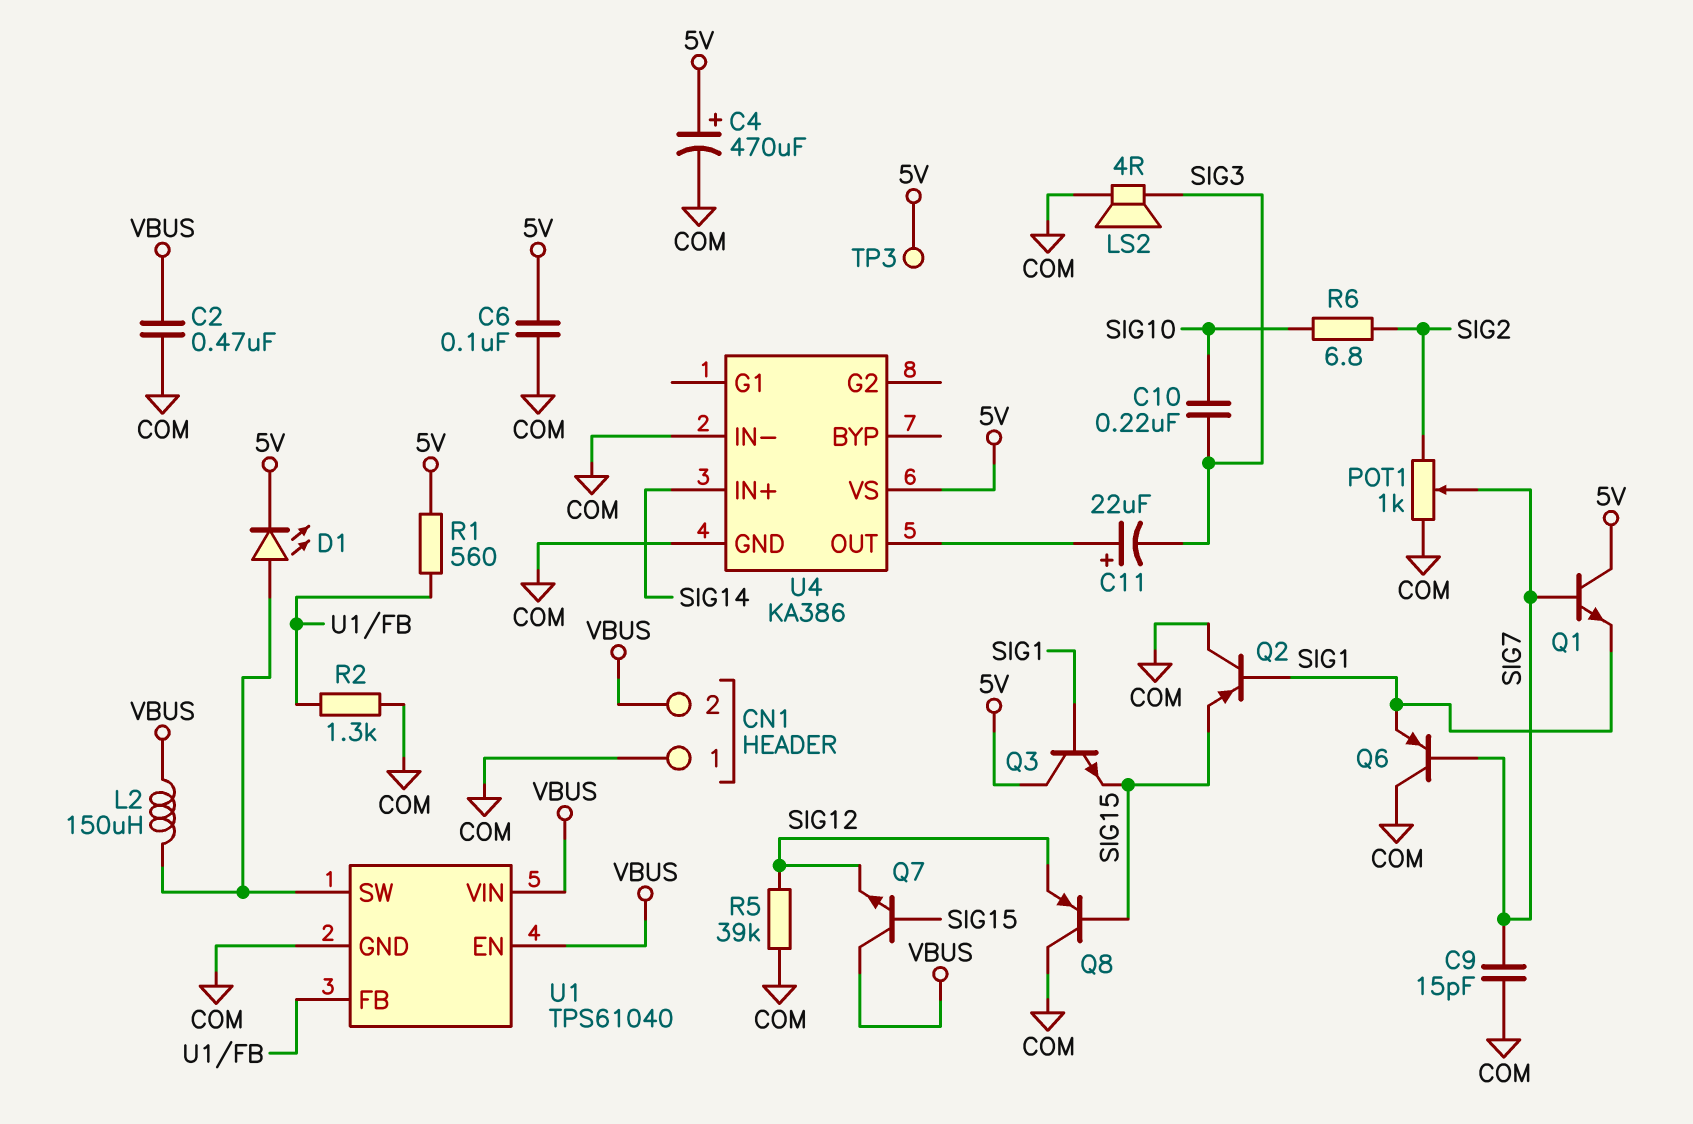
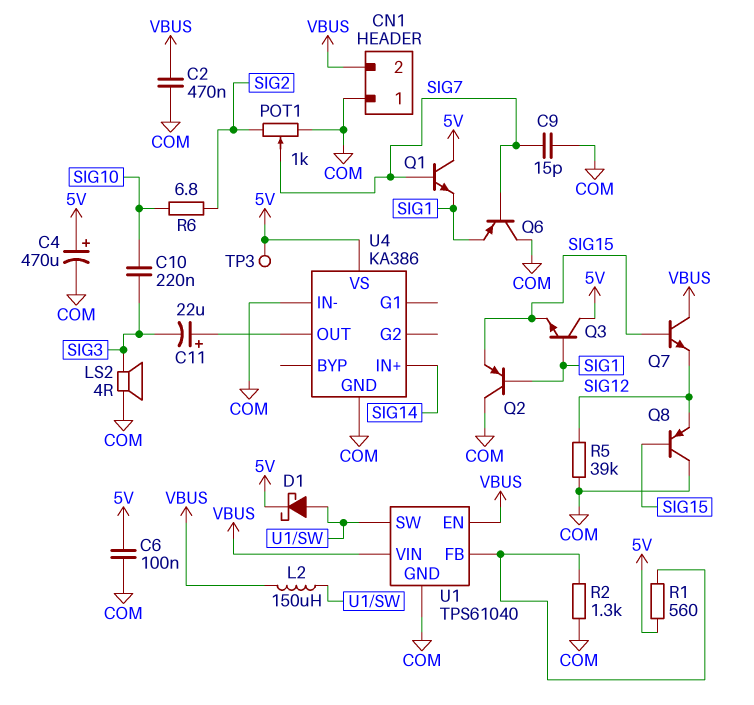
D1: LED (A U1/SW, K 5V) -> schottky (A U1/SW, K 5V)

